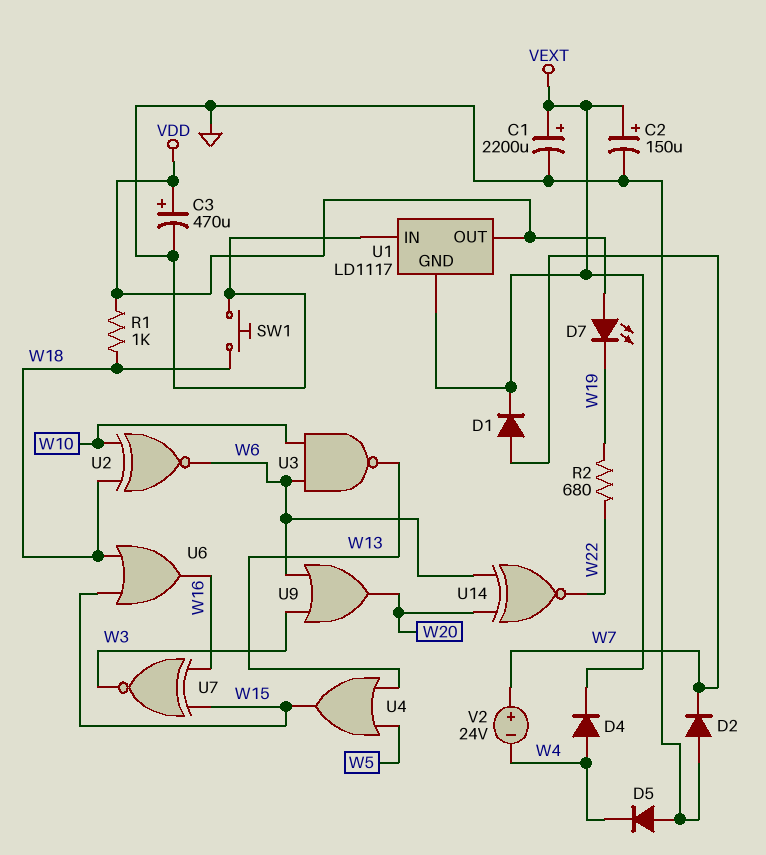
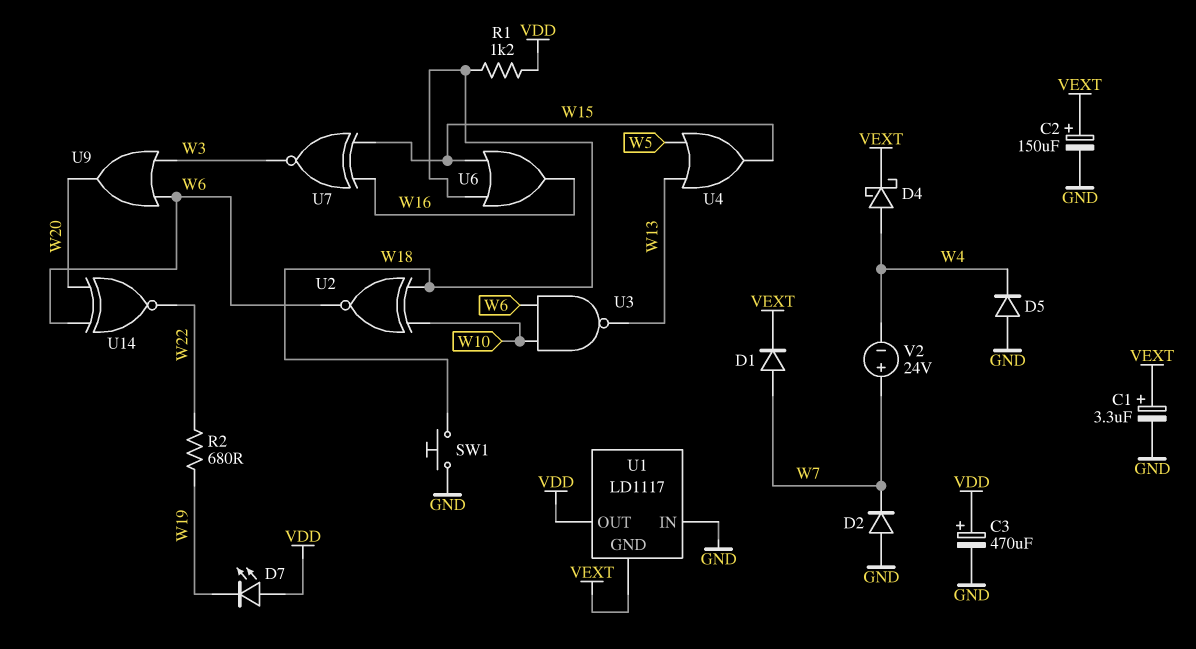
C1: 2200uF (plus VEXT, minus GND) -> 3.3uF (plus VEXT, minus GND)
D4: diode (A W4, K VEXT) -> schottky (A W4, K VEXT)
R1: 1k (VDD, W18) -> 1.2k (VDD, W18)

